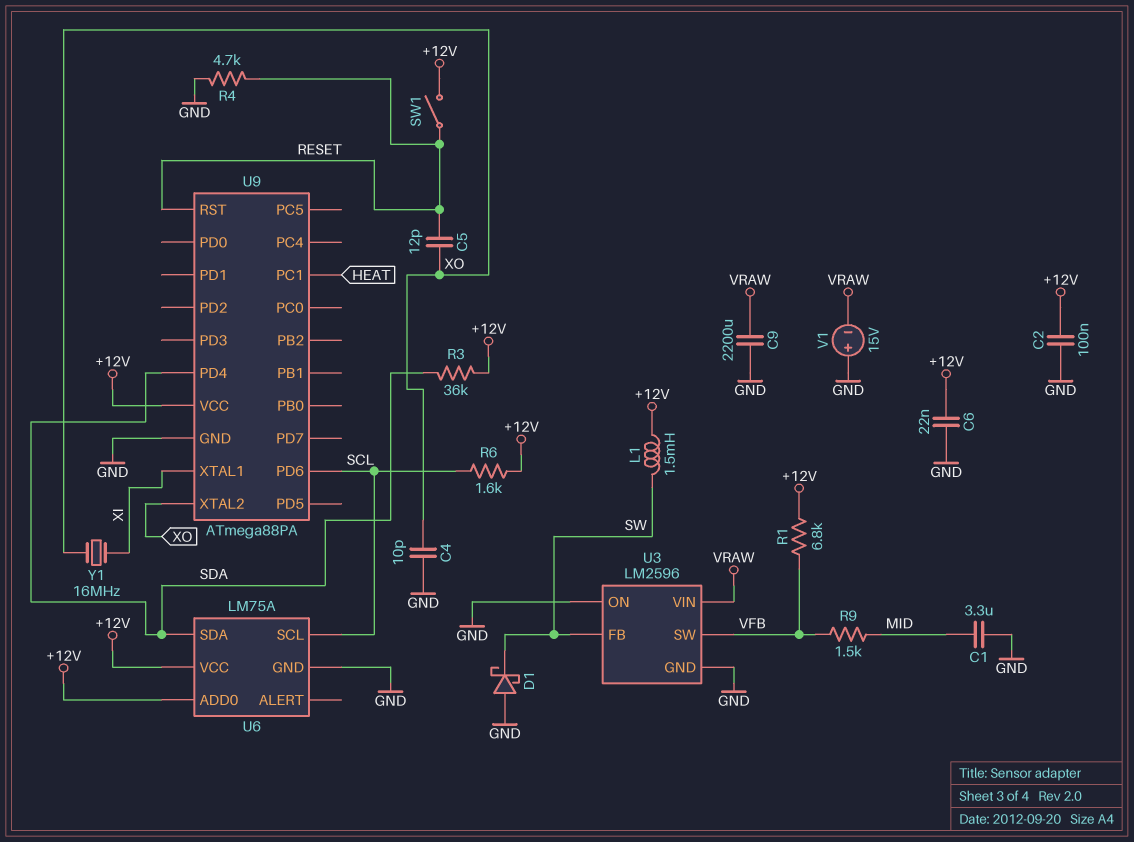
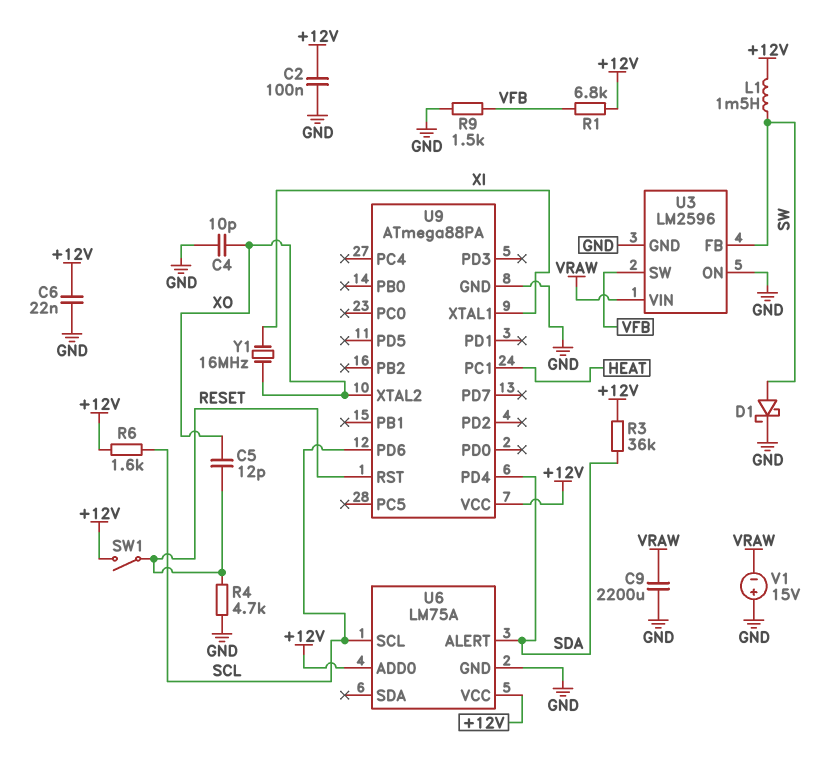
C1: 3.3uF (GND, MID) -> none
D1: schottky (A GND, K SW) -> schottky (A SW, K GND)
R9: 1.5k (MID, VFB) -> 1.5k (GND, VFB)
U6 pin ALERT: none -> SDA
U6 pin SDA: SDA -> none

